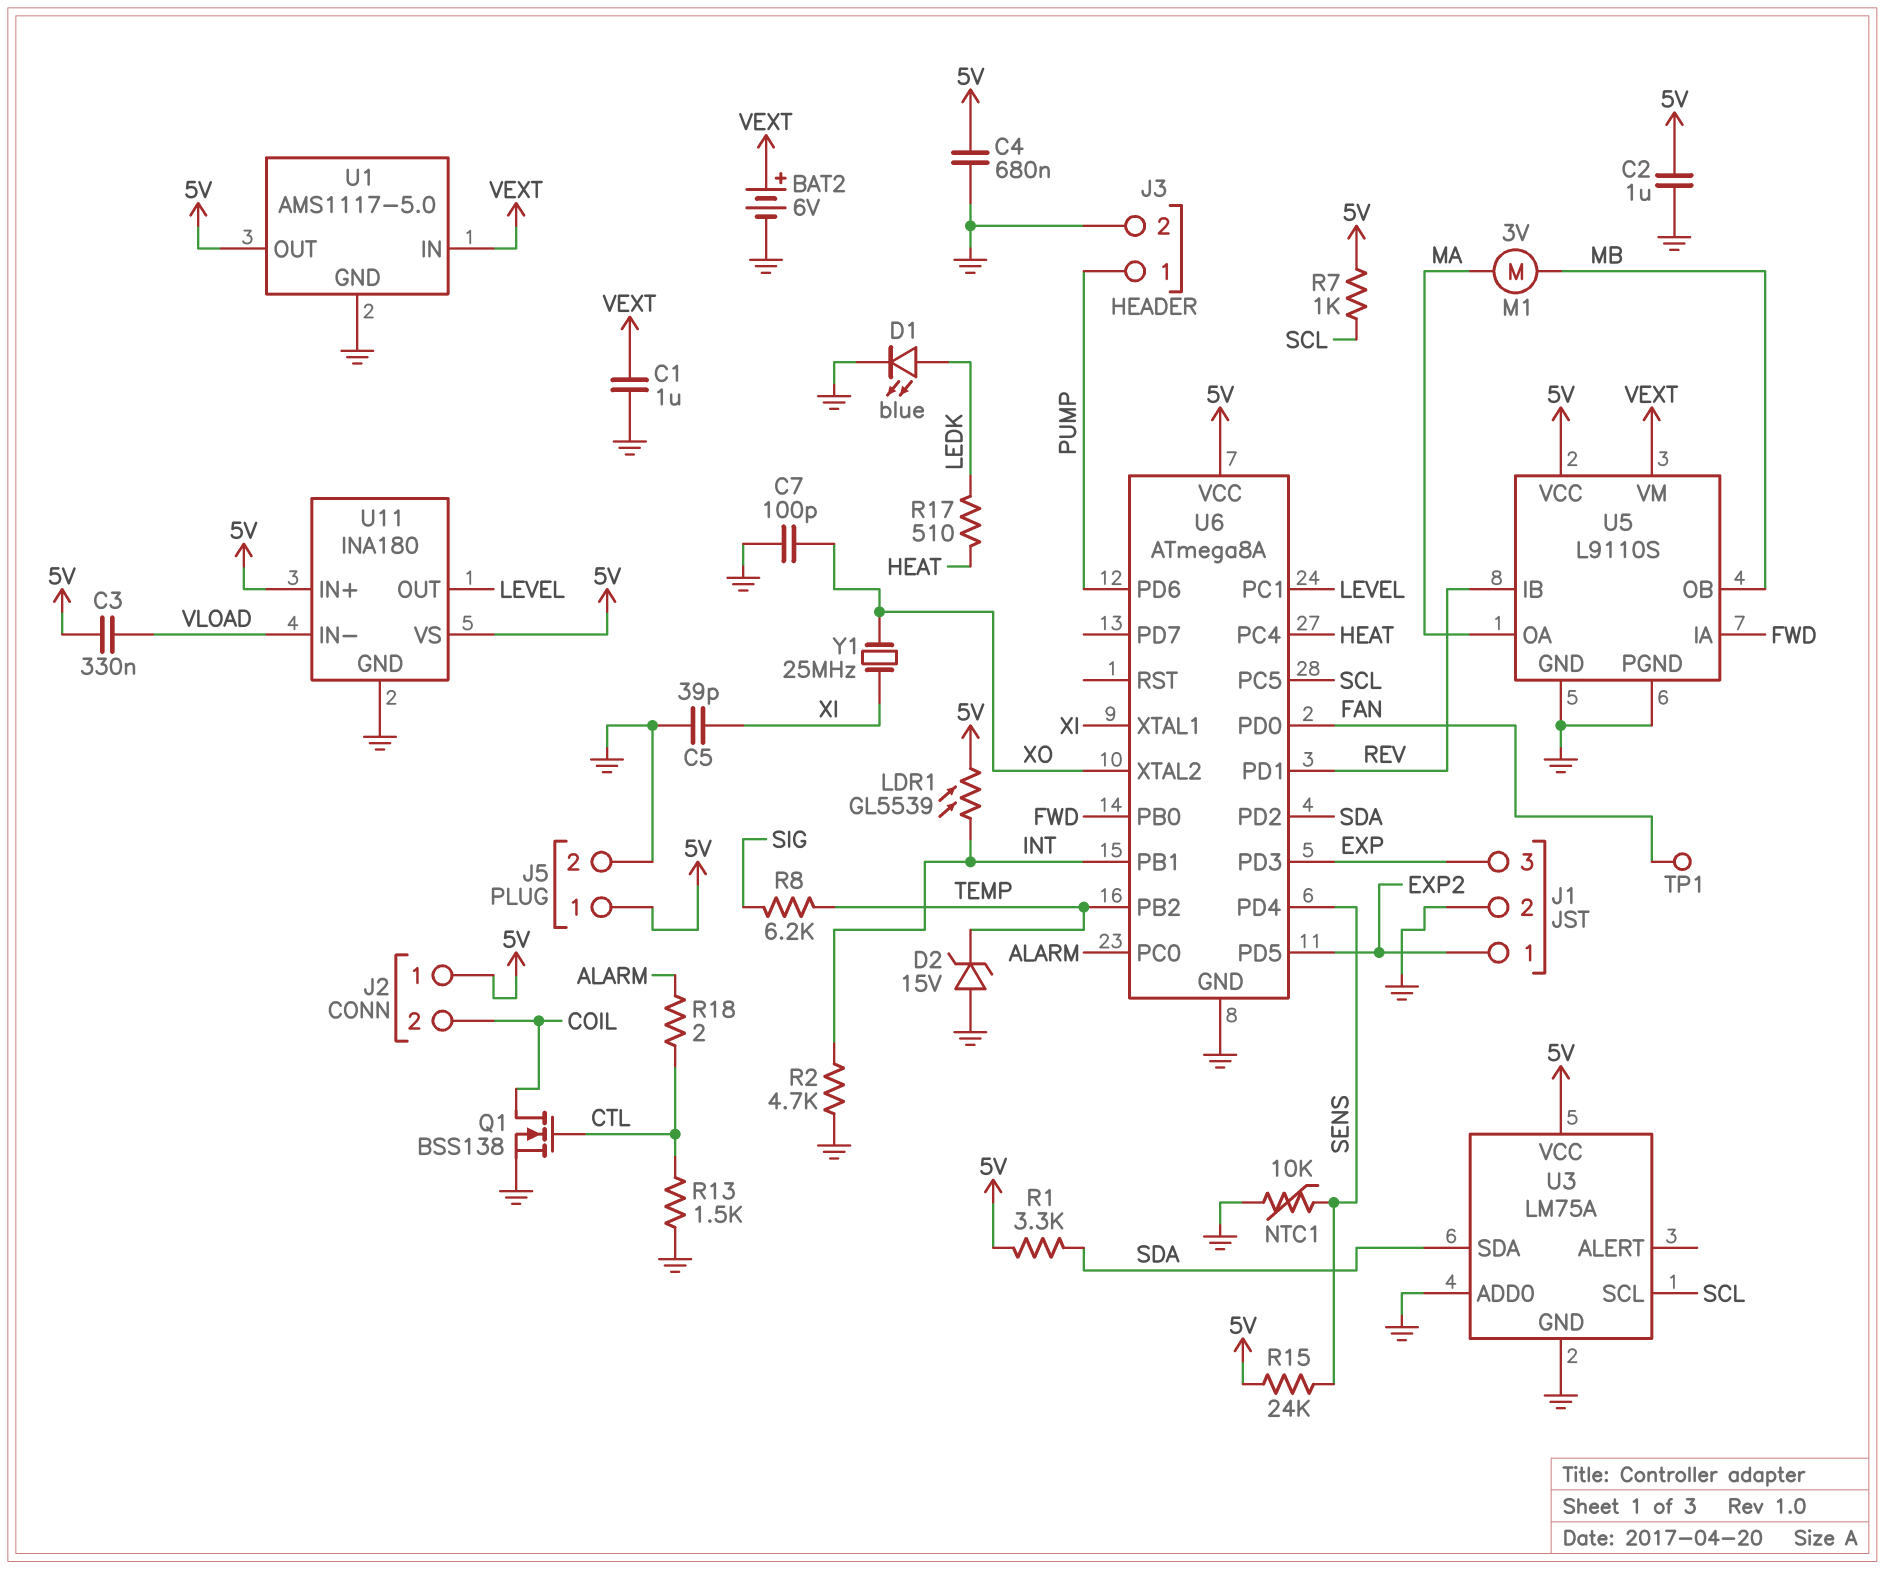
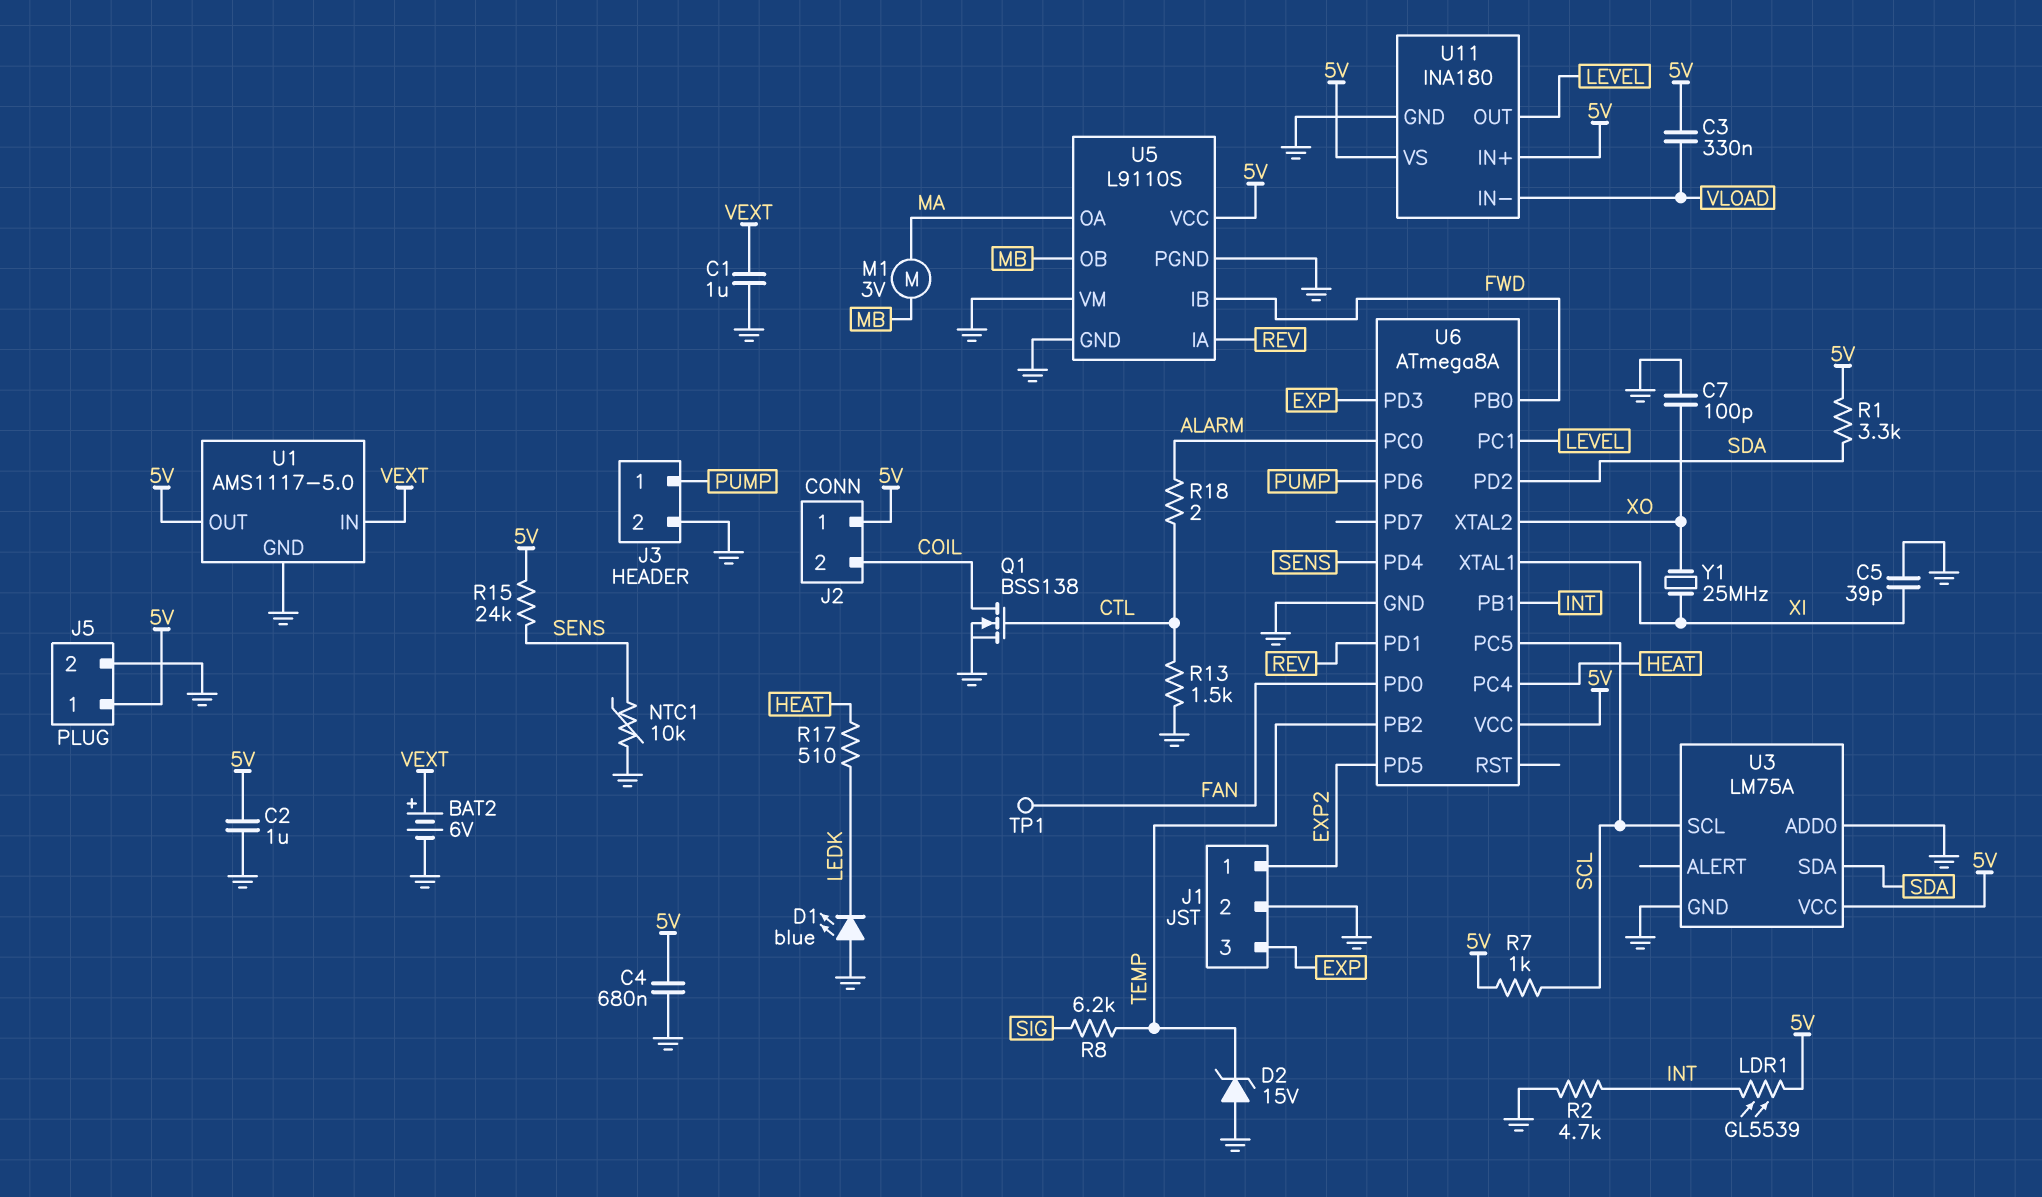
D1: LED blue (A LEDK, K GND) -> LED blue (A GND, K LEDK)
U5 pin IA: FWD -> REV
U5 pin IB: REV -> FWD
U5 pin VM: VEXT -> GND

